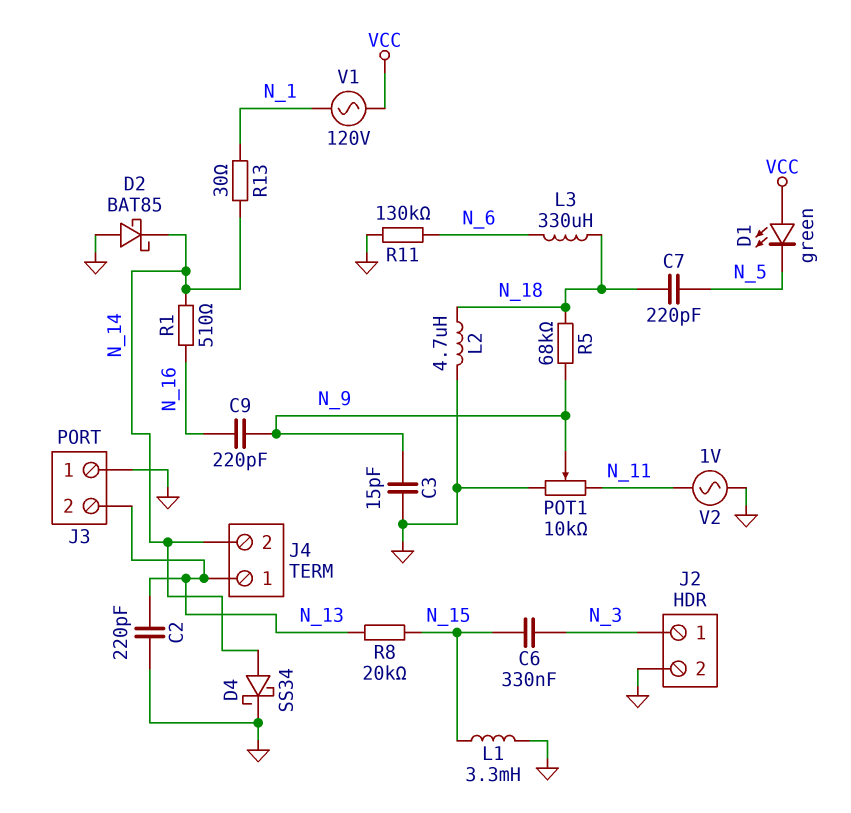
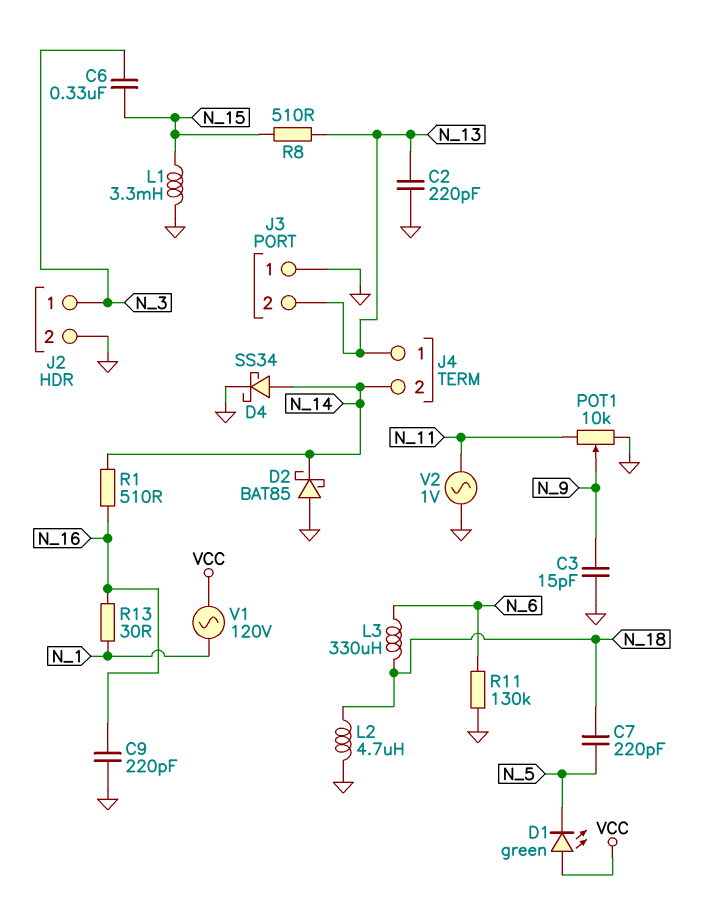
C9: 220pF (N_9, N_16) -> 220pF (GND, N_16)
R5: 68k (N_9, N_18) -> none
R8: 20k (N_13, N_15) -> 510 (N_13, N_15)
R13: 30 (N_1, N_14) -> 30 (N_1, N_16)

